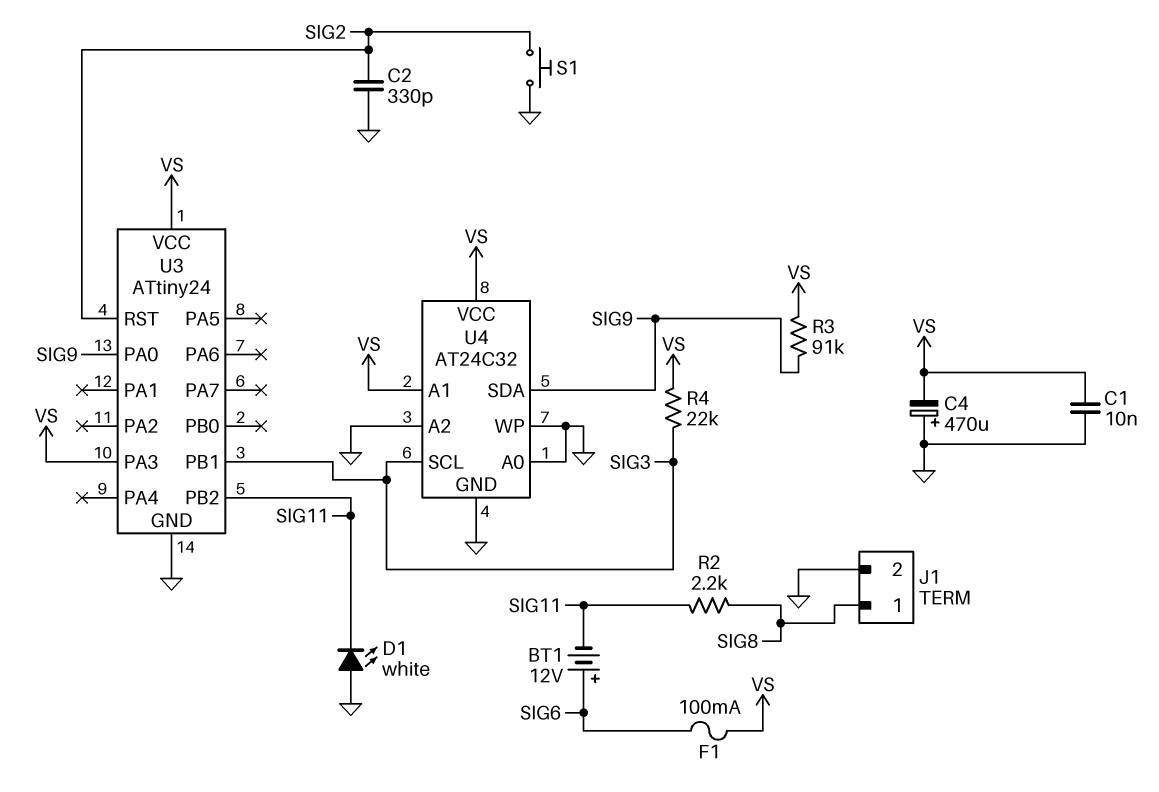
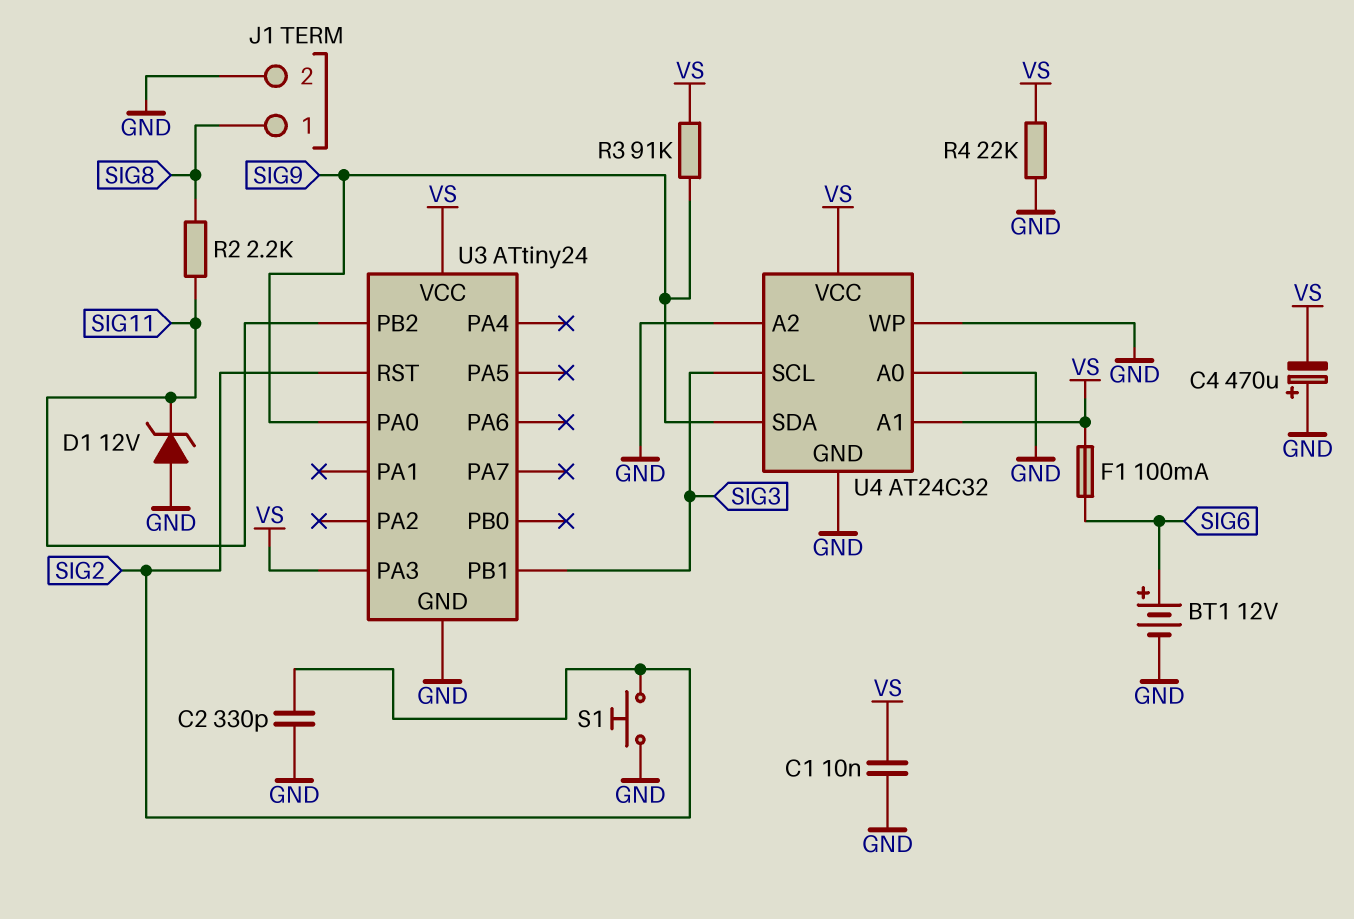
BT1: 12V (plus SIG6, minus SIG11) -> 12V (plus SIG6, minus GND)
D1: LED white (A GND, K SIG11) -> zener 12V (A GND, K SIG11)
R4: 22k (SIG3, VS) -> 22k (GND, VS)

